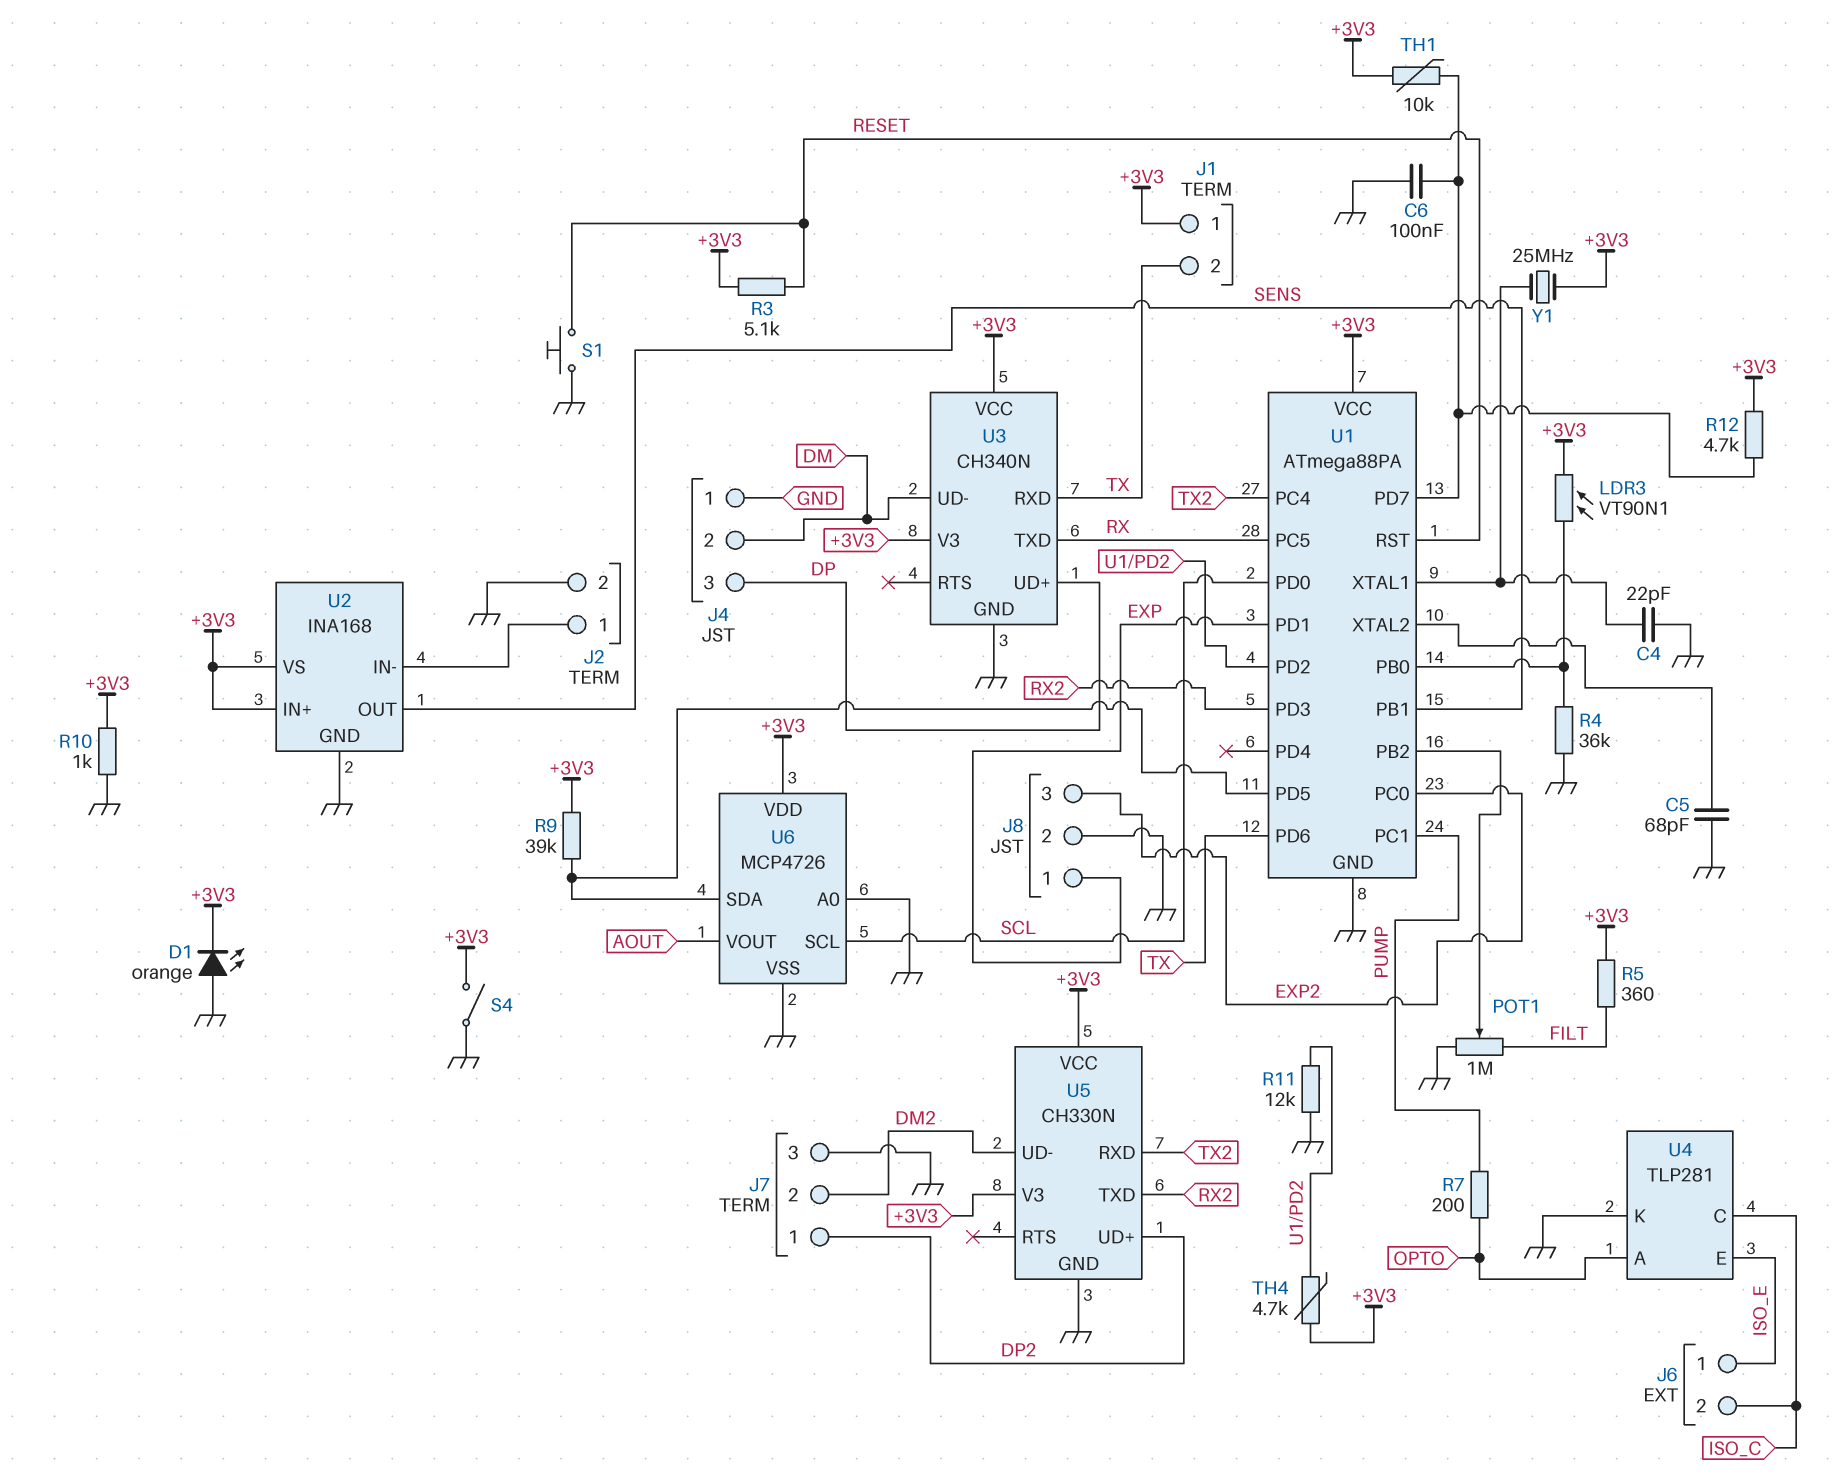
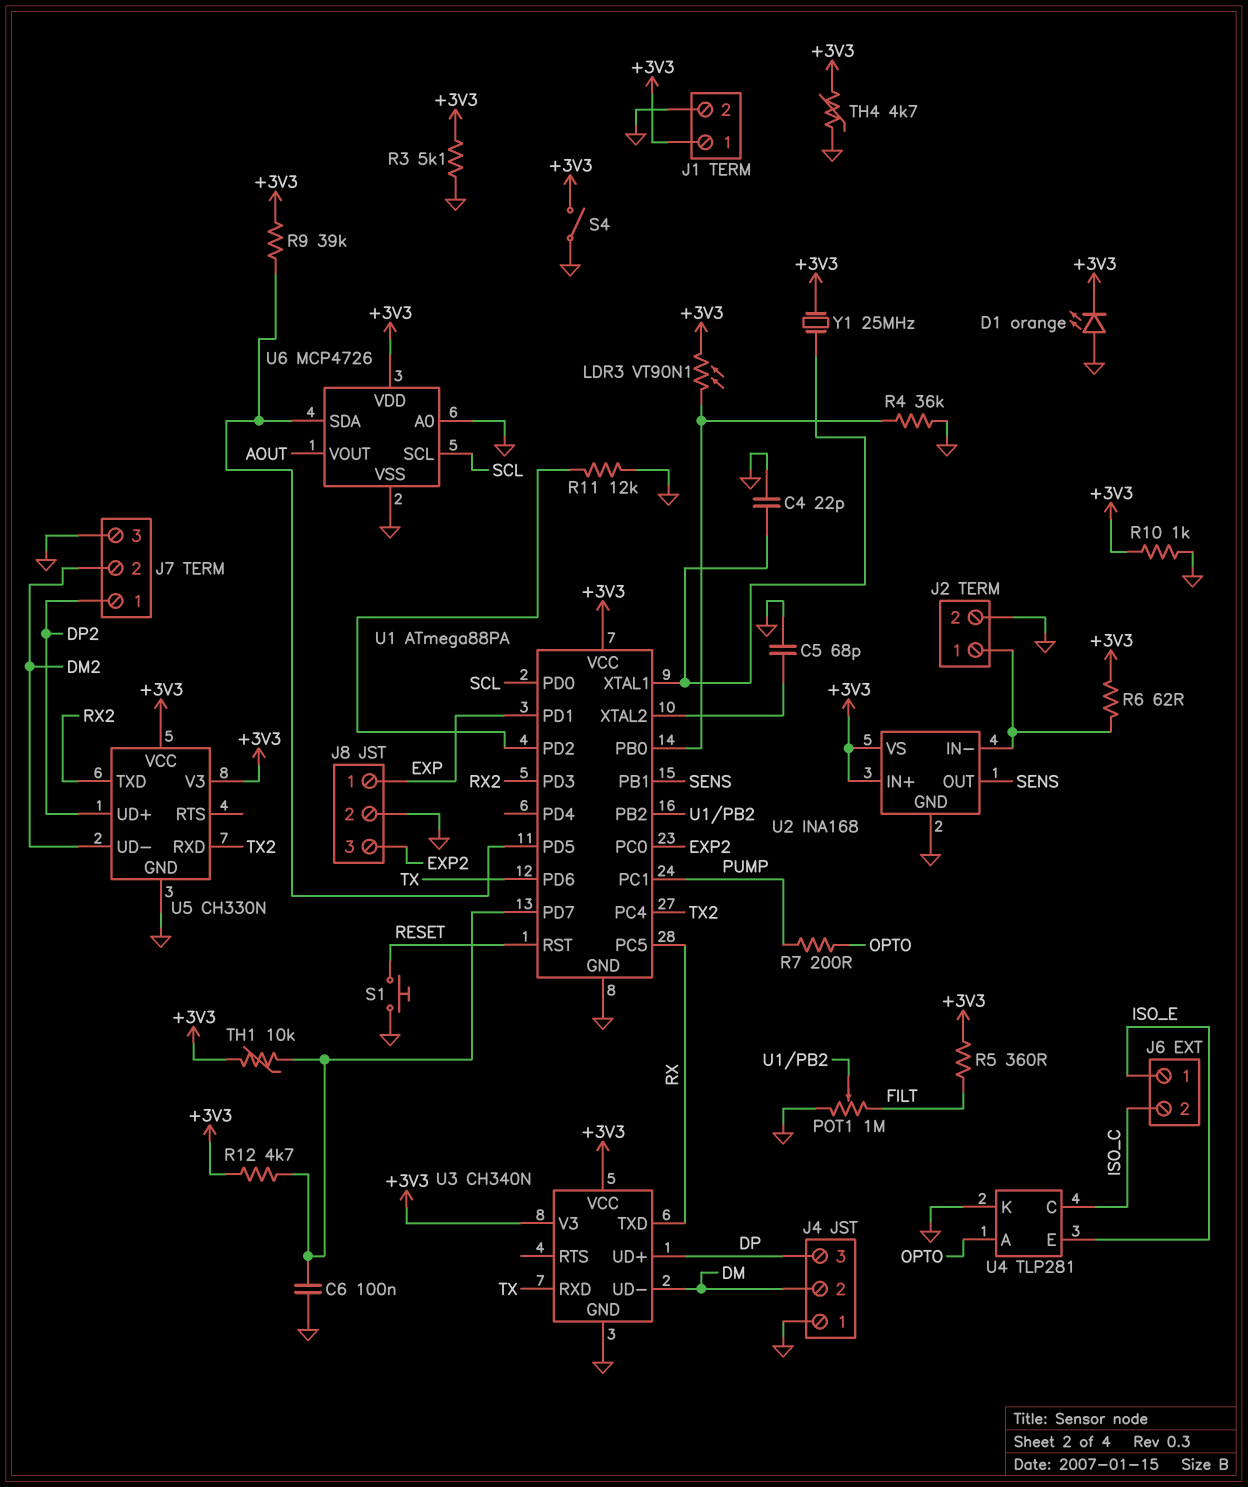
J1 pin 2: TX -> GND
R3: 5.1k (+3V3, RESET) -> 5.1k (+3V3, GND)
R6: none -> 62 (+3V3, J2/1)
TH4: 4.7k (+3V3, U1/PD2) -> 4.7k (+3V3, GND)

